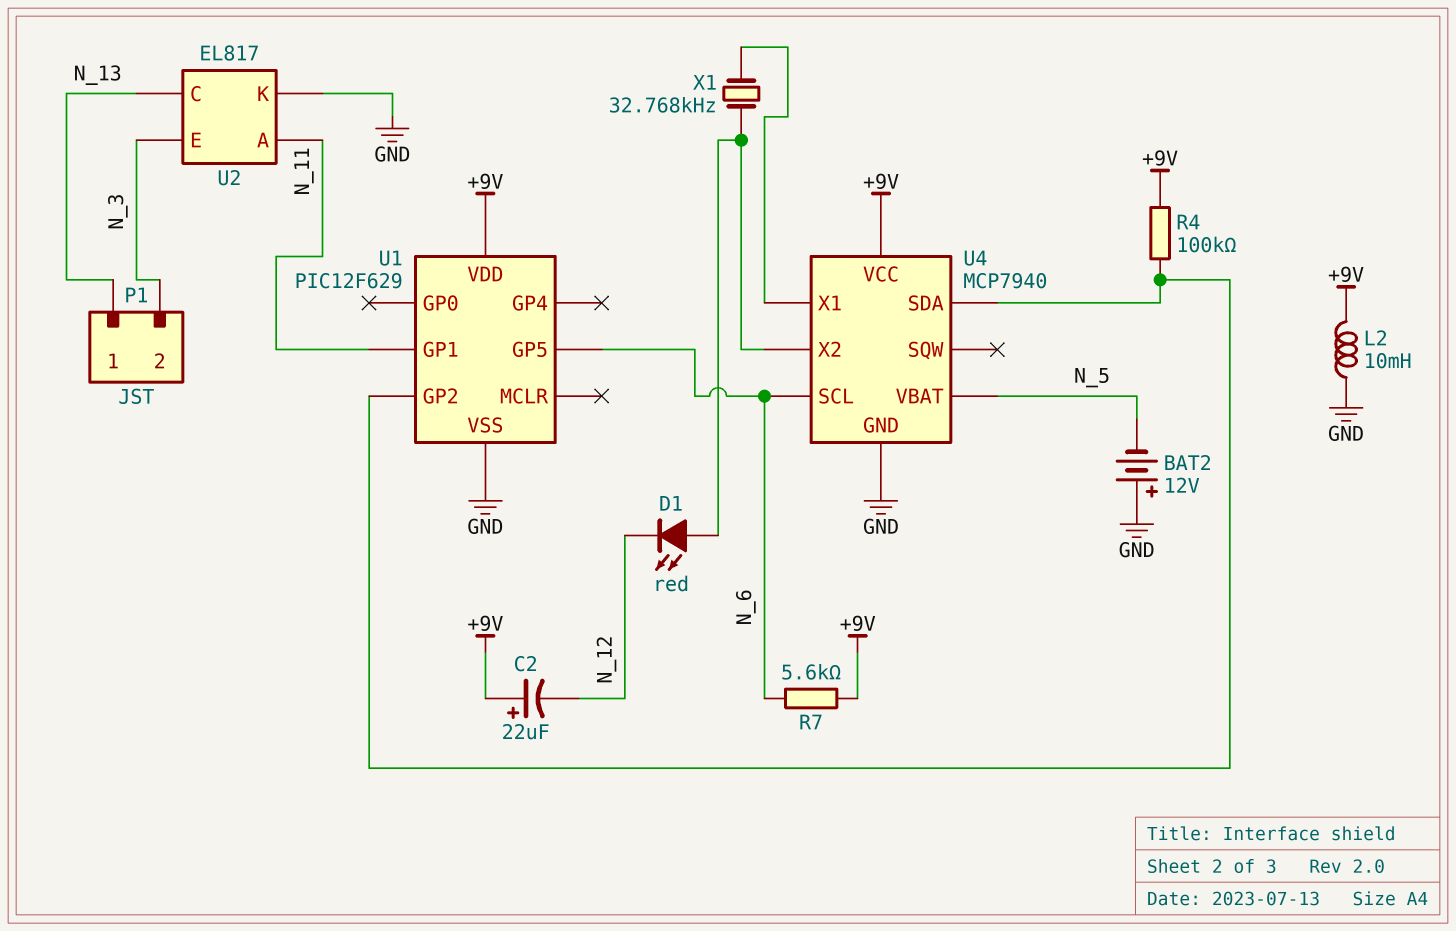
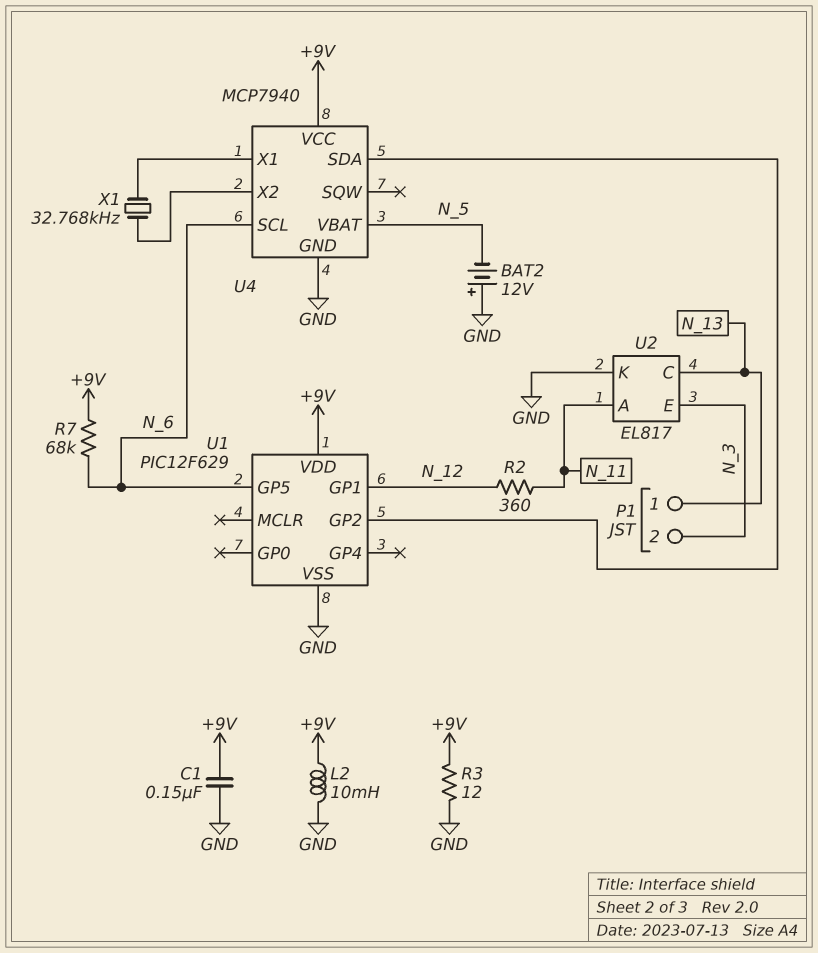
C1: none -> 150nF (+9V, GND)
C2: 22uF (plus +9V, minus N_12) -> none
D1: LED red (A U4/X2, K N_12) -> none
R2: none -> 360 (N_11, N_12)
R3: none -> 12 (+9V, GND)
R4: 100k (+9V, U1/GP2) -> none
R7: 5.6k (+9V, N_6) -> 68k (+9V, N_6)
U1 pin GP1: N_11 -> N_12

